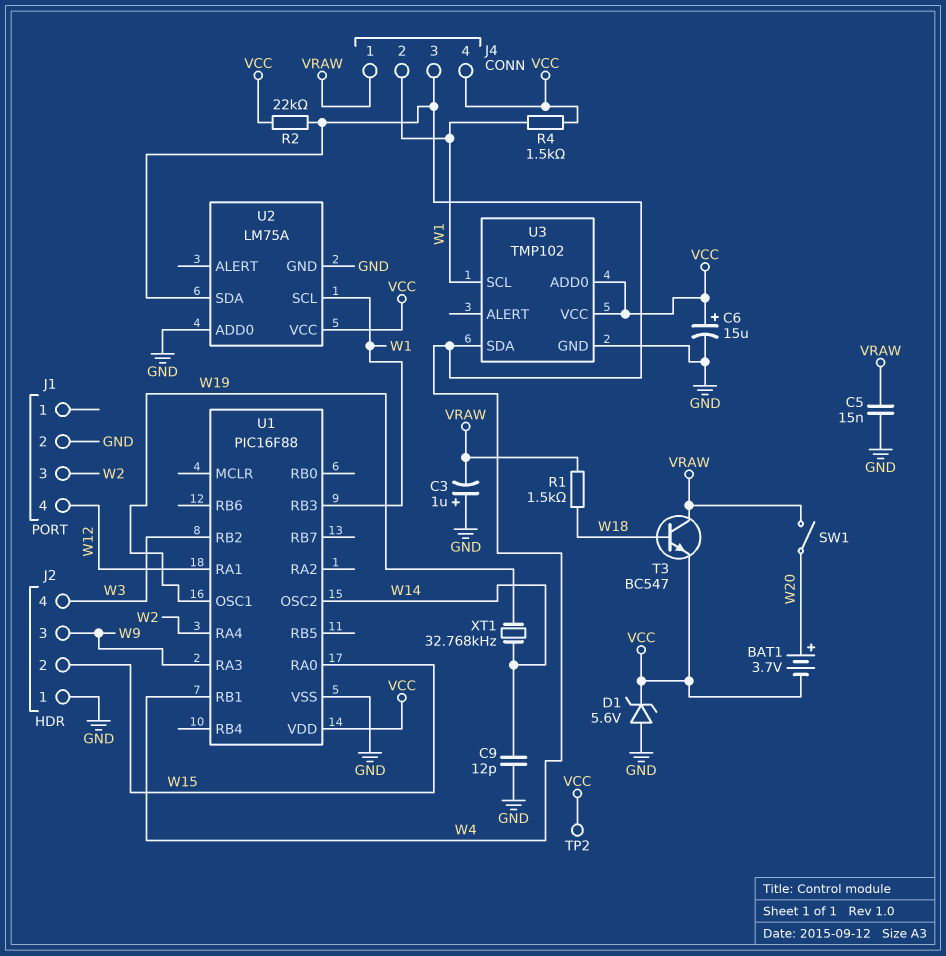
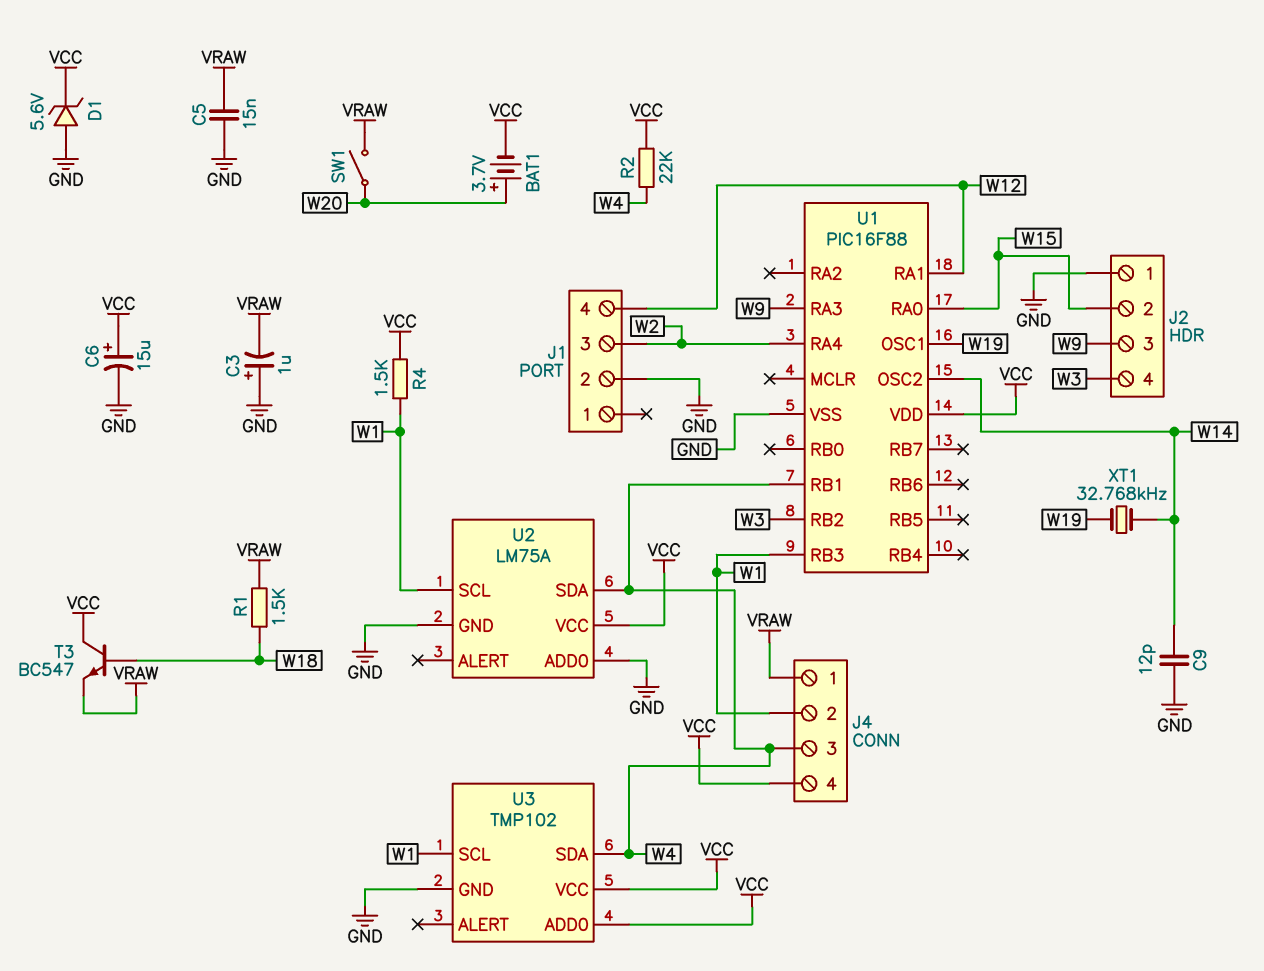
T3: NPN BC547 (B W18, C VRAW, E VCC) -> NPN BC547 (B W18, C VCC, E VRAW)
TP2: test point (VCC) -> none

